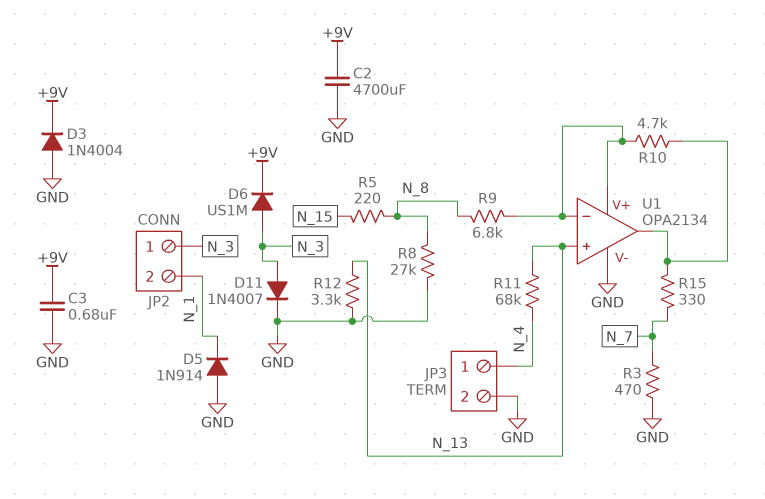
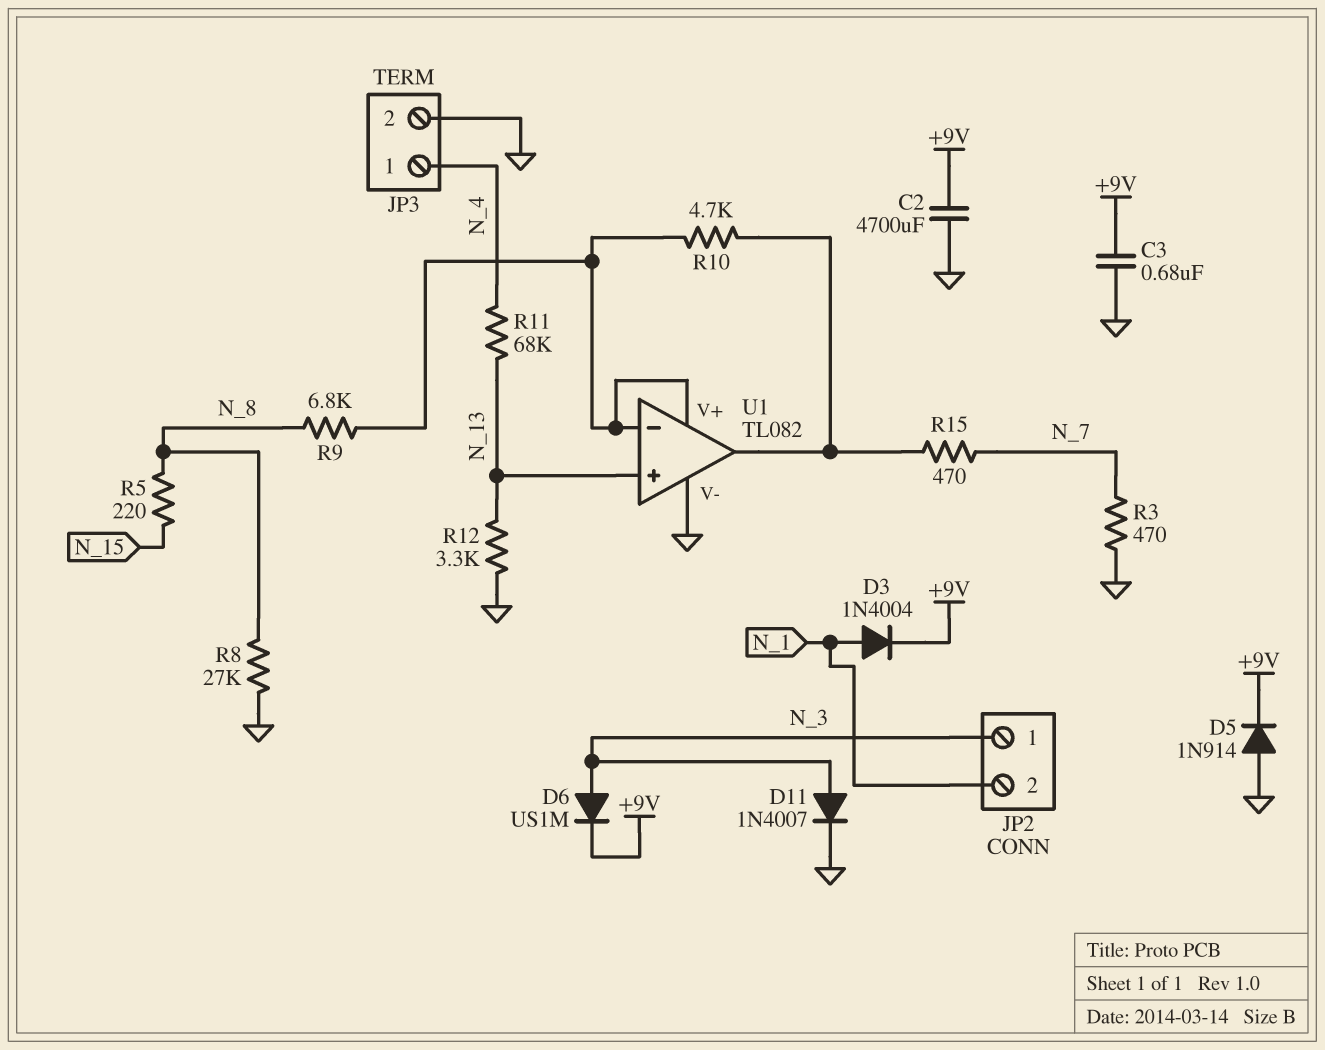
D3: diode 1N4004 (A GND, K +9V) -> diode 1N4004 (A N_1, K +9V)
D5: diode 1N914 (A GND, K N_1) -> diode 1N914 (A GND, K +9V)
R15: 330 (N_7, U1/out) -> 470 (N_7, U1/out)
U1: OPA2134 -> TL082

